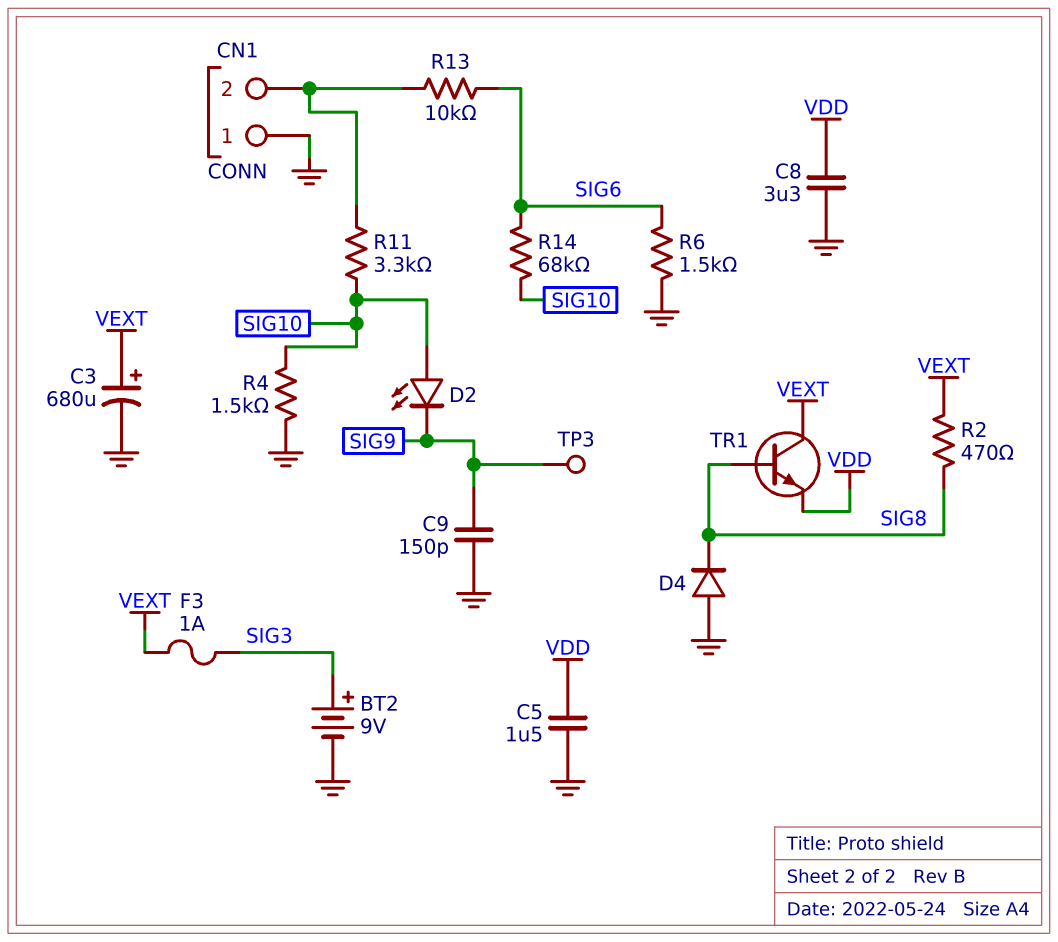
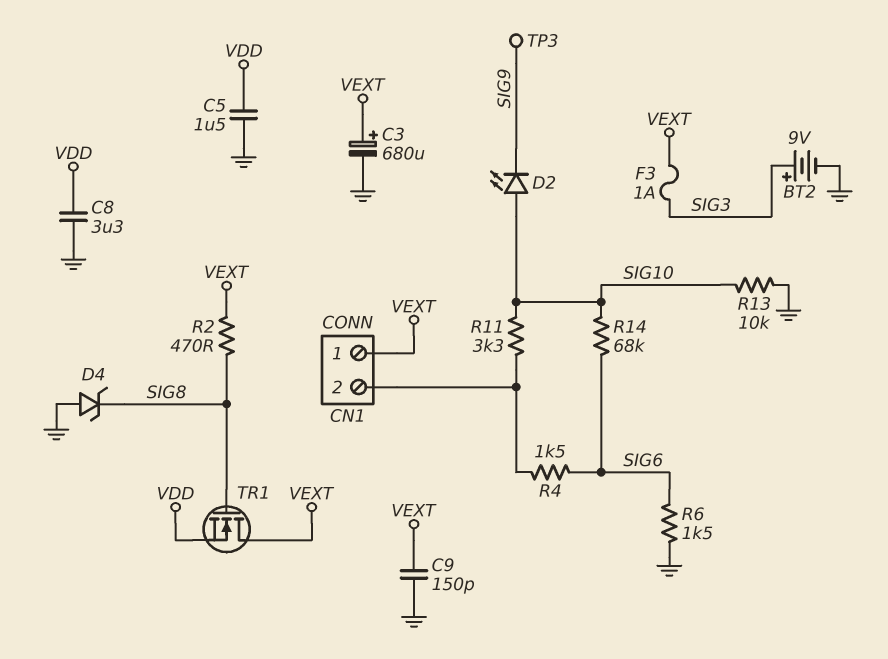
C9: 150pF (GND, SIG9) -> 150pF (GND, VEXT)
CN1 pin 1: GND -> VEXT
D4: diode (A GND, K SIG8) -> zener (A GND, K SIG8)
R4: 1.5k (GND, SIG10) -> 1.5k (CN1/2, SIG6)
R13: 10k (CN1/2, SIG6) -> 10k (GND, SIG10)
TR1: NPN (B SIG8, C VEXT, E VDD) -> NMOS (G SIG8, D VEXT, S VDD)

